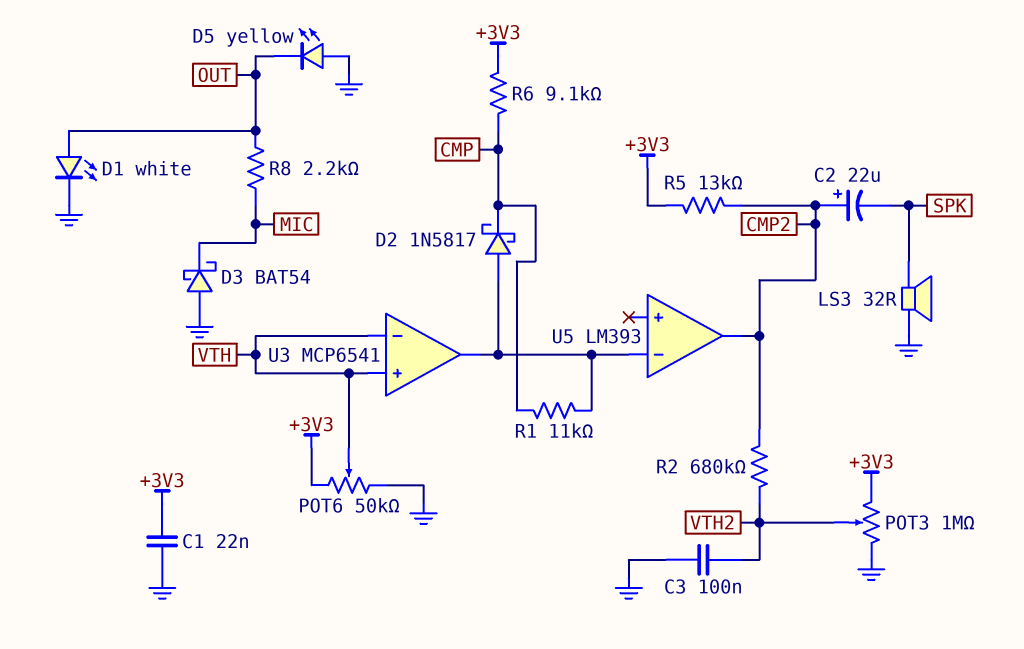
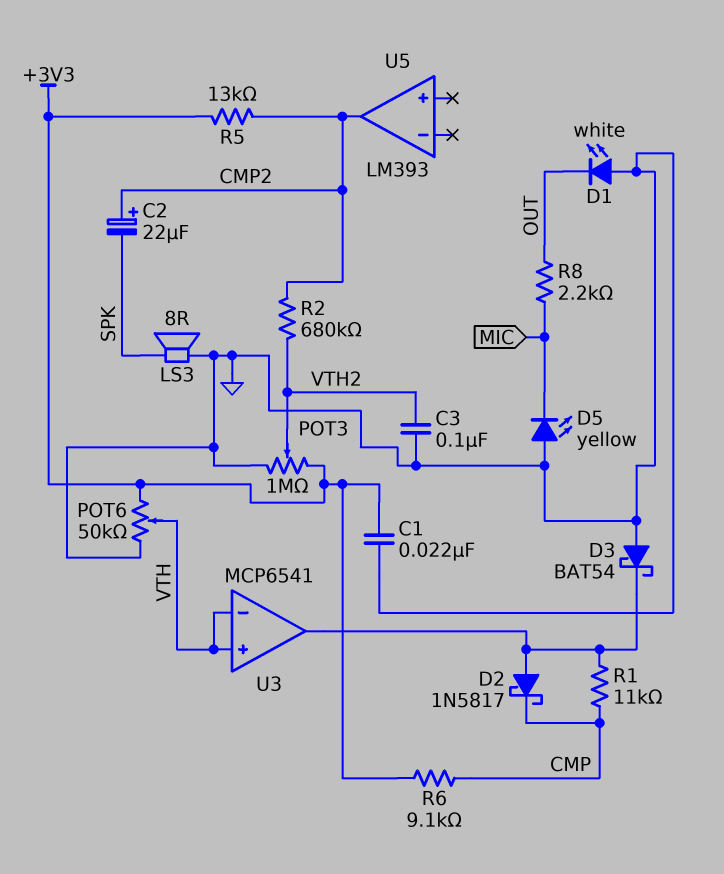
D1: LED white (A OUT, K GND) -> LED white (A GND, K OUT)
D3: schottky BAT54 (A GND, K MIC) -> schottky BAT54 (A GND, K U3/out)
D5: LED yellow (A GND, K OUT) -> LED yellow (A GND, K MIC)
LS3: speaker 32R (GND, SPK) -> speaker 8R (GND, SPK)
U5 pin in-: U3/out -> none

